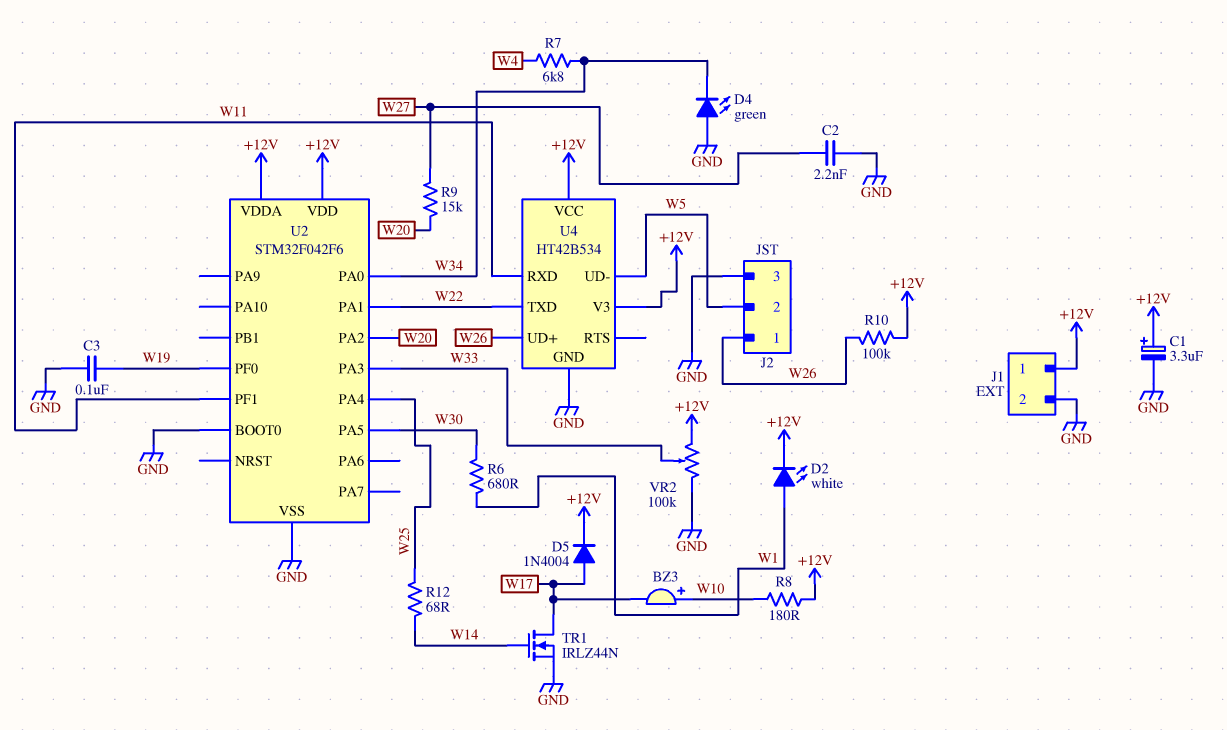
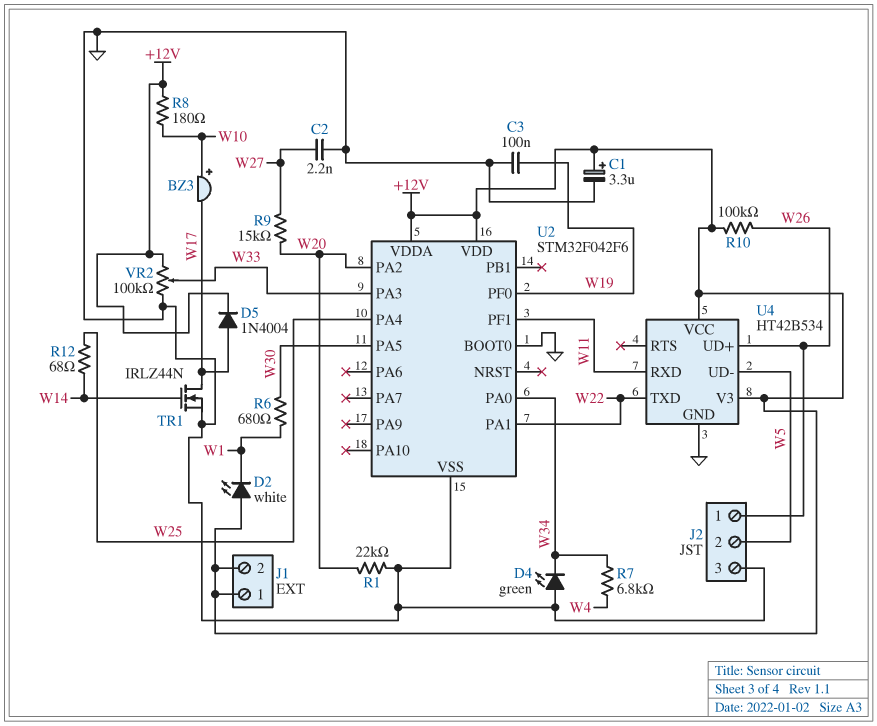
D2: LED white (A W1, K +12V) -> LED white (A +12V, K W1)
J1 pin 2: GND -> +12V
R1: none -> 22k (GND, W20)

